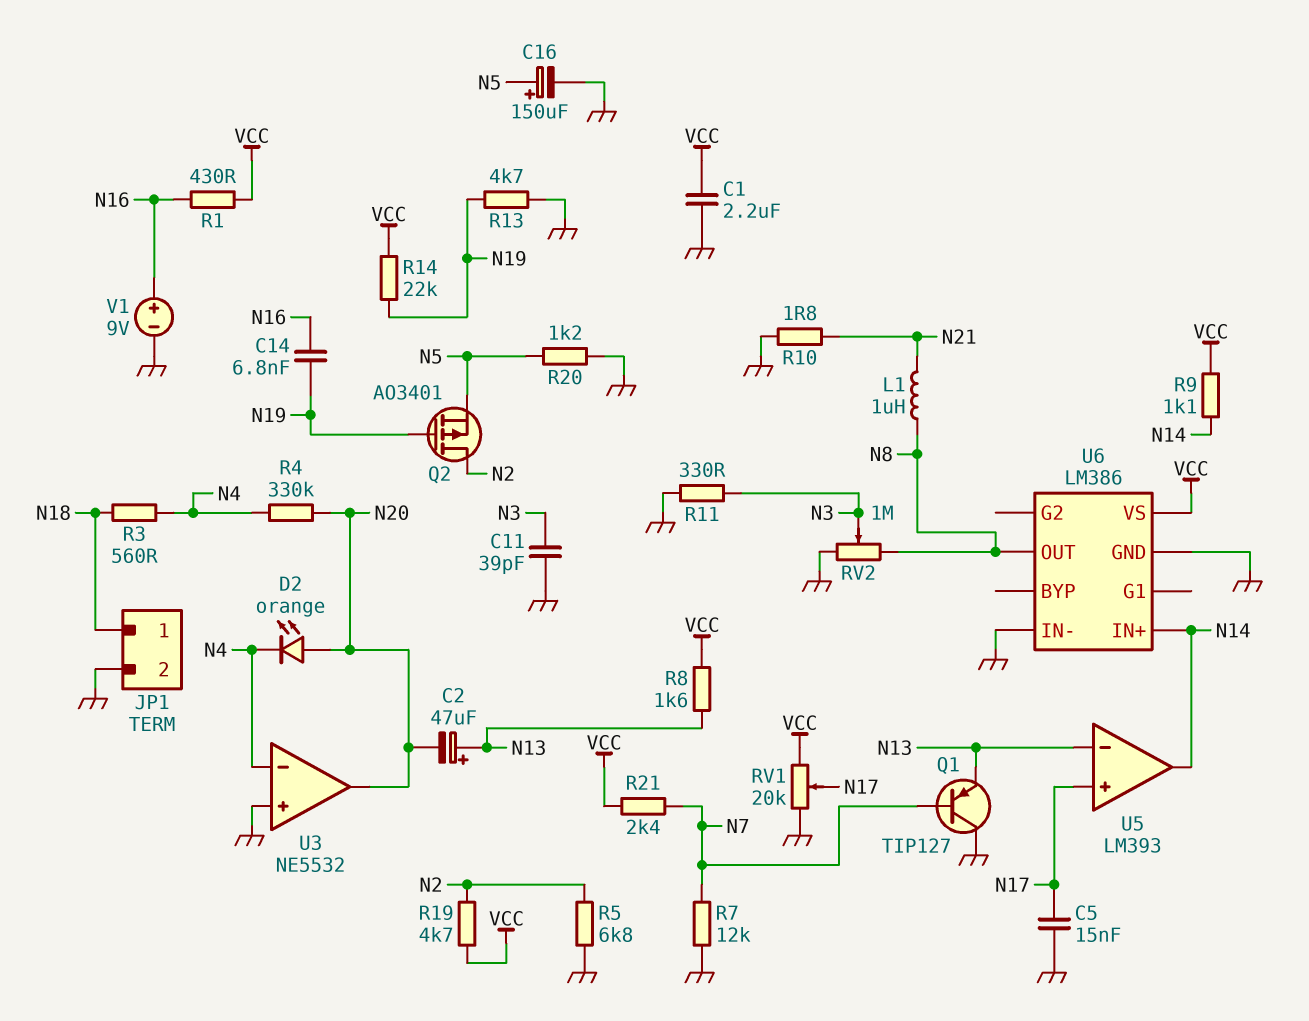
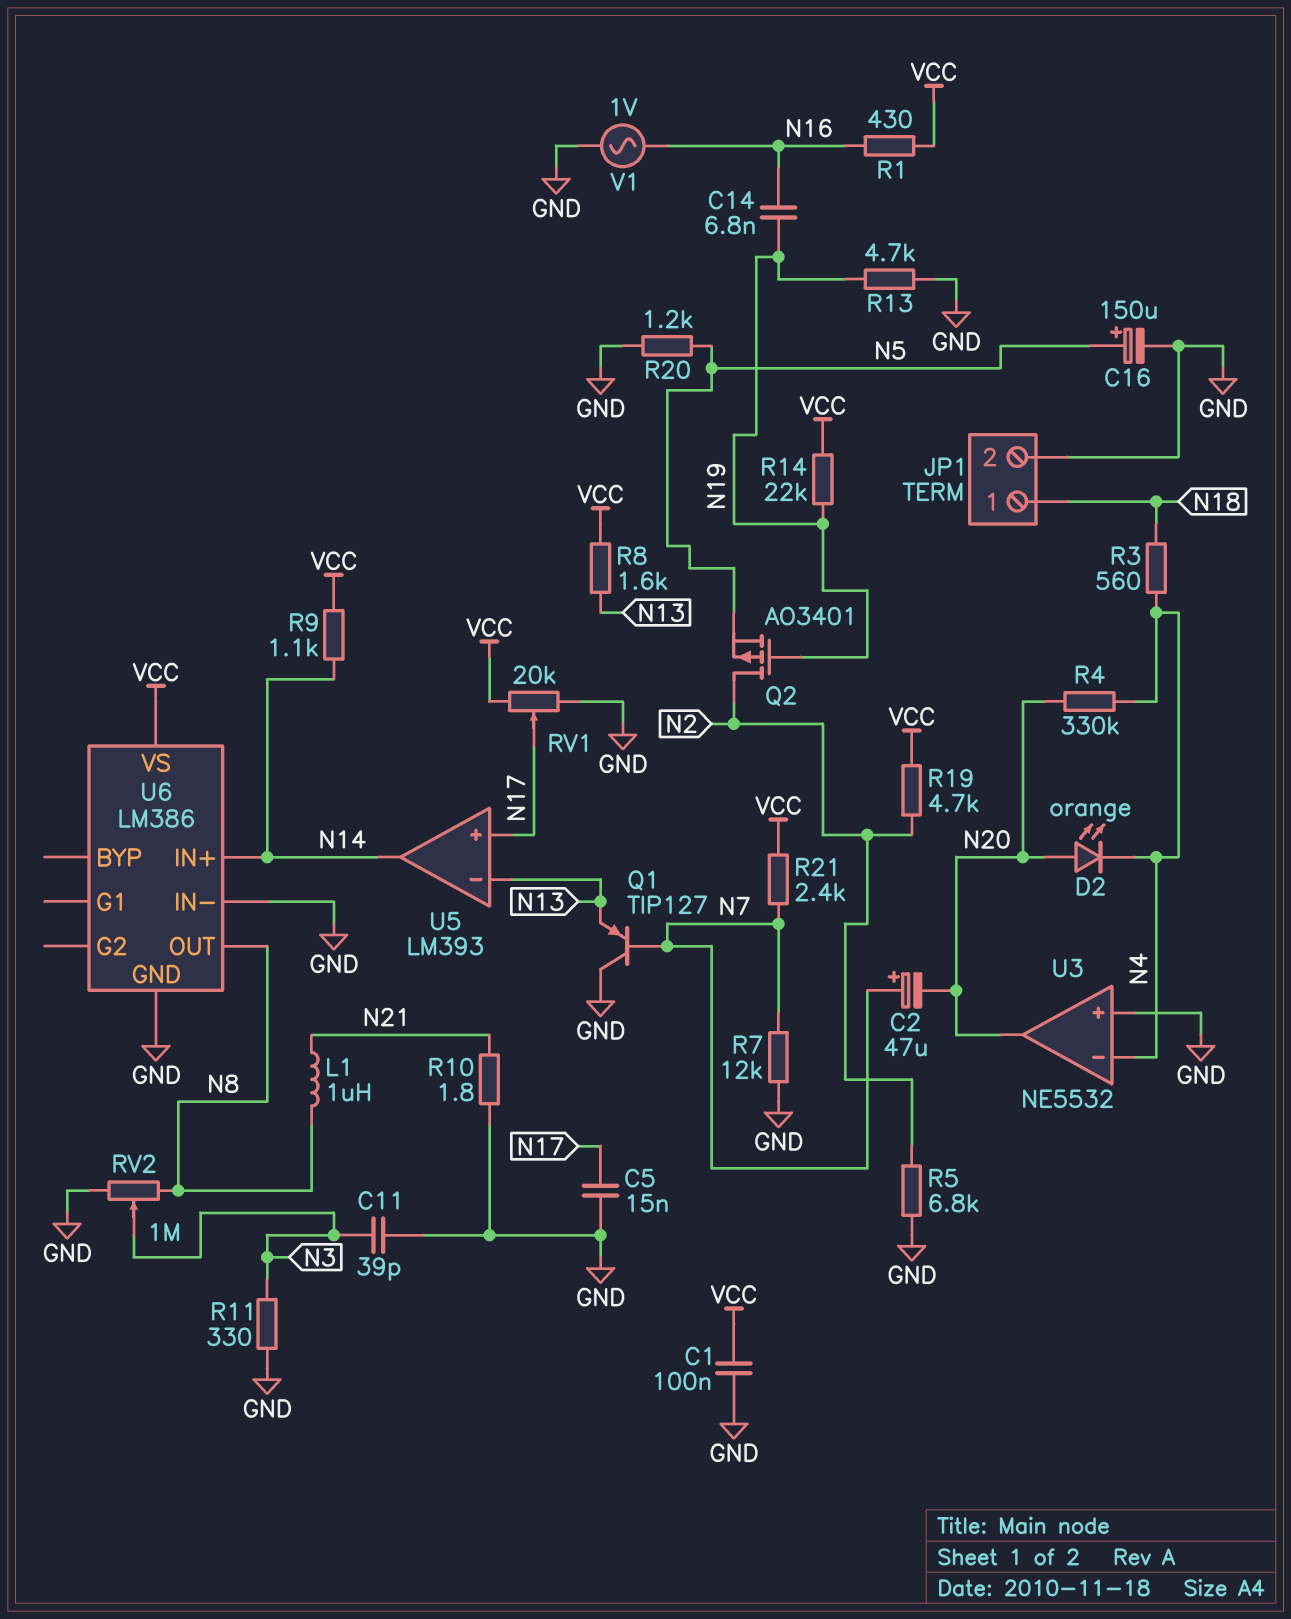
C1: 2.2uF (GND, VCC) -> 100nF (GND, VCC)
C2: 47uF (plus N13, minus N20) -> 47uF (plus N7, minus N20)
V1: 9V (plus N16, minus GND) -> AC 1V (GND, N16)

